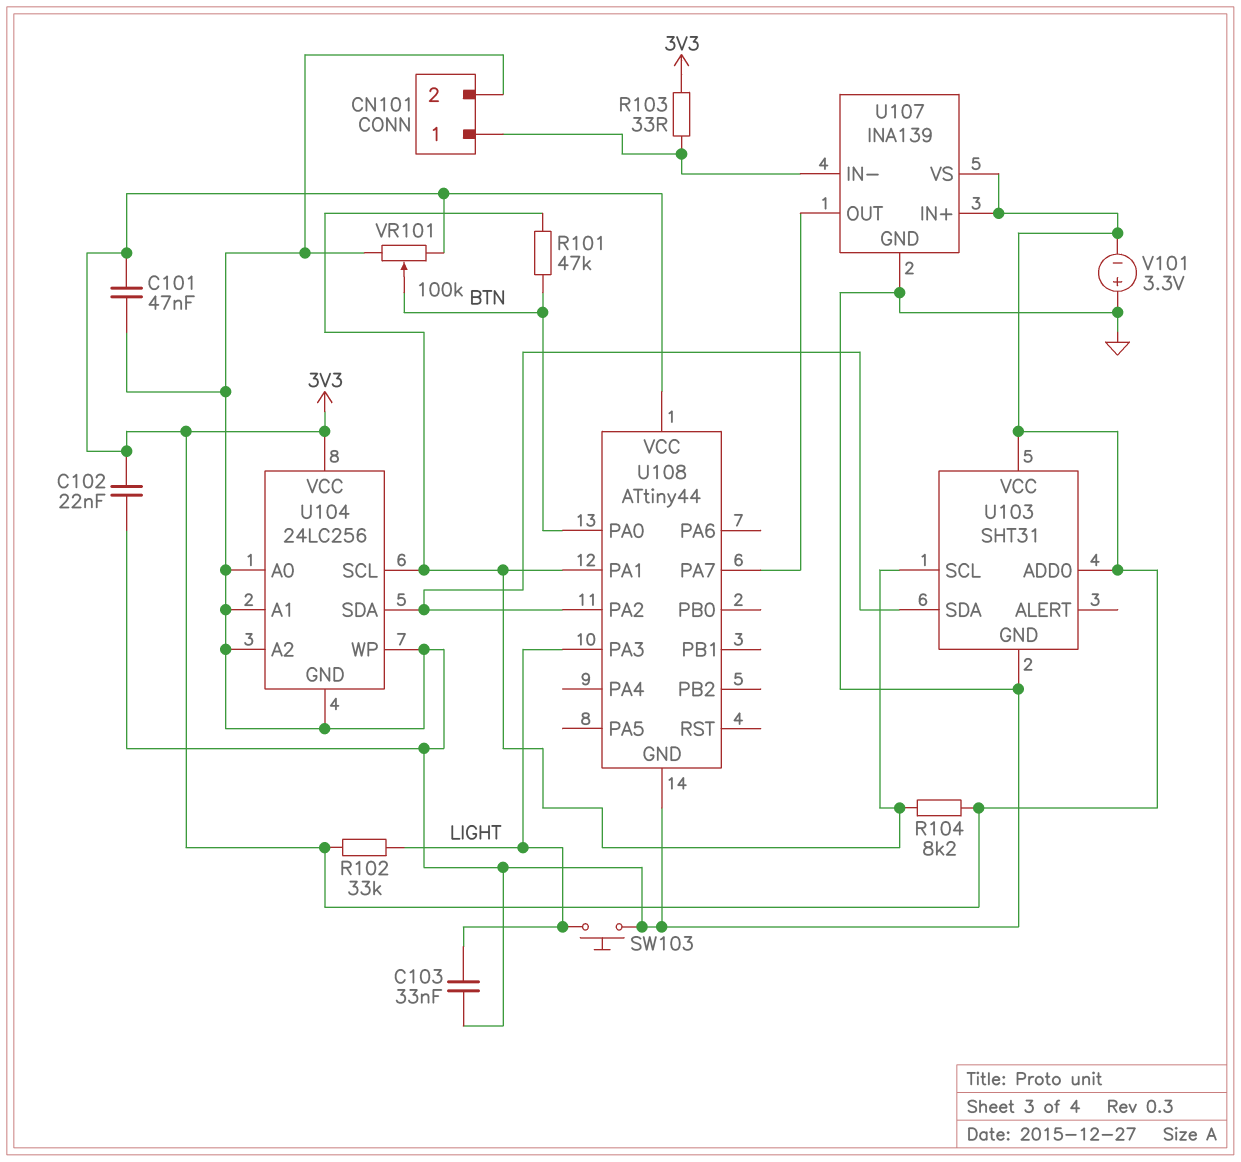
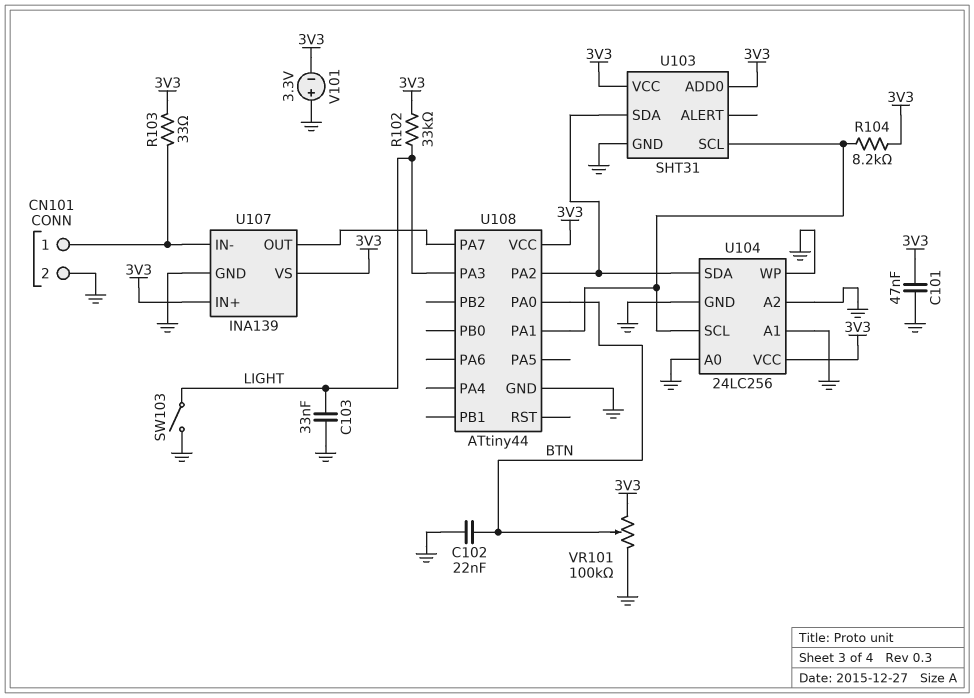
C102: 22nF (3V3, GND) -> 22nF (BTN, GND)
R101: 47k (BTN, U103/SCL) -> none
SW103: button (GND, LIGHT) -> switch (GND, LIGHT)

